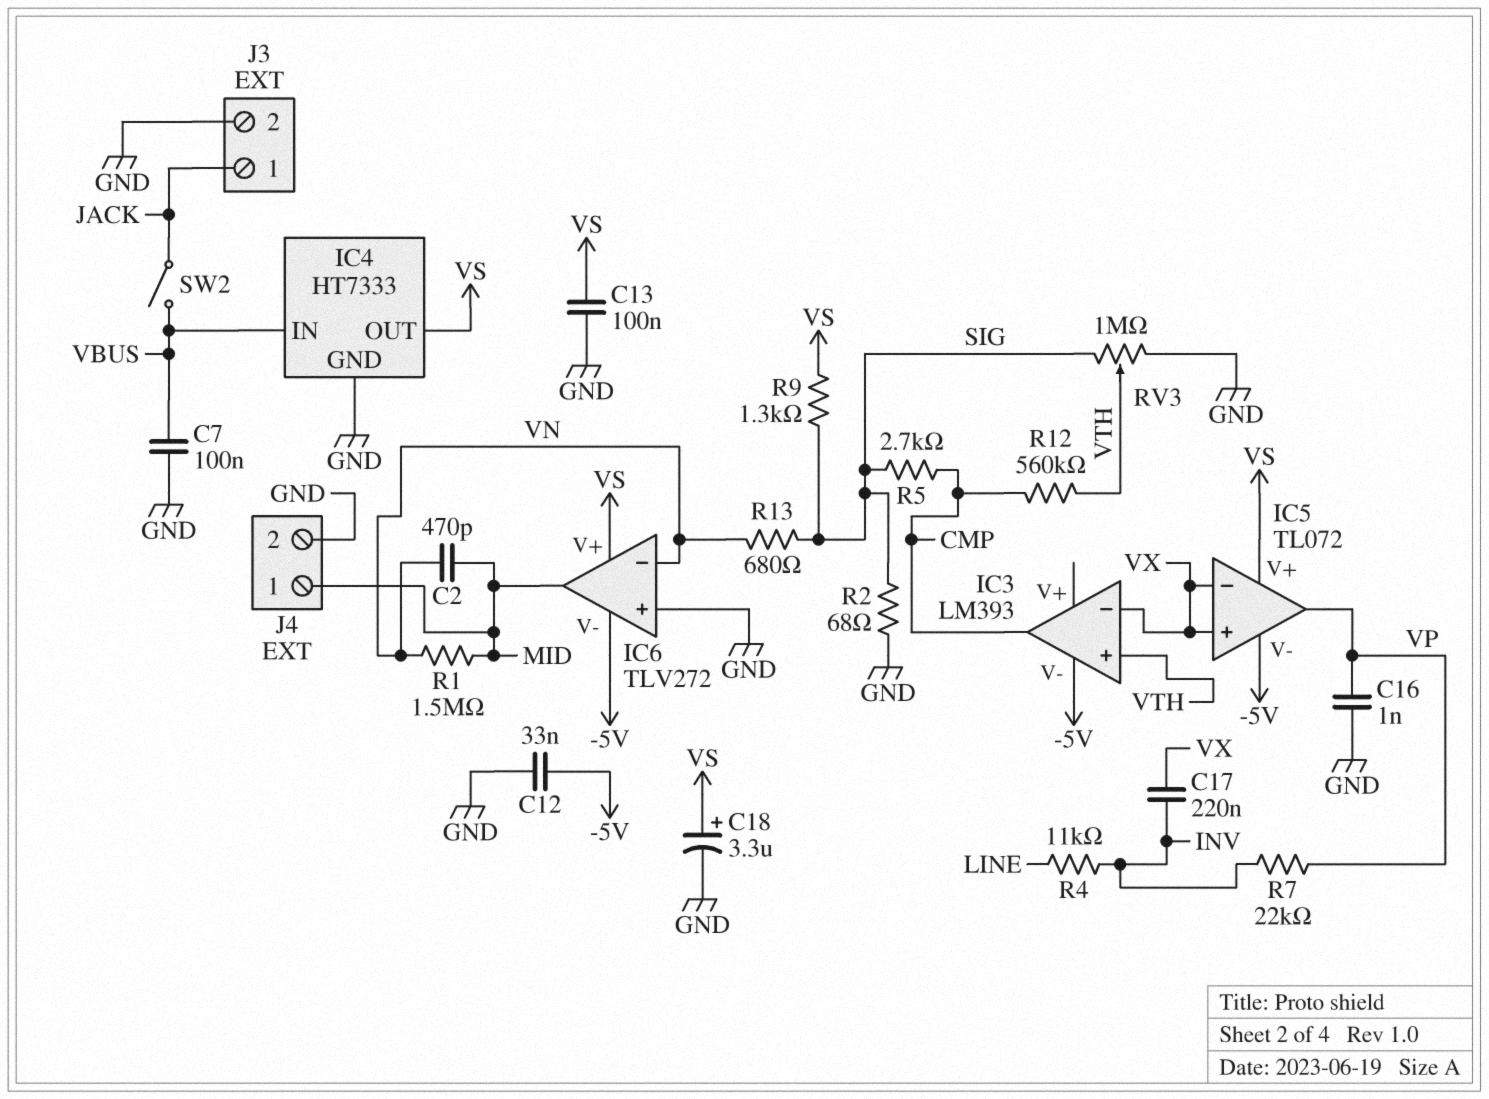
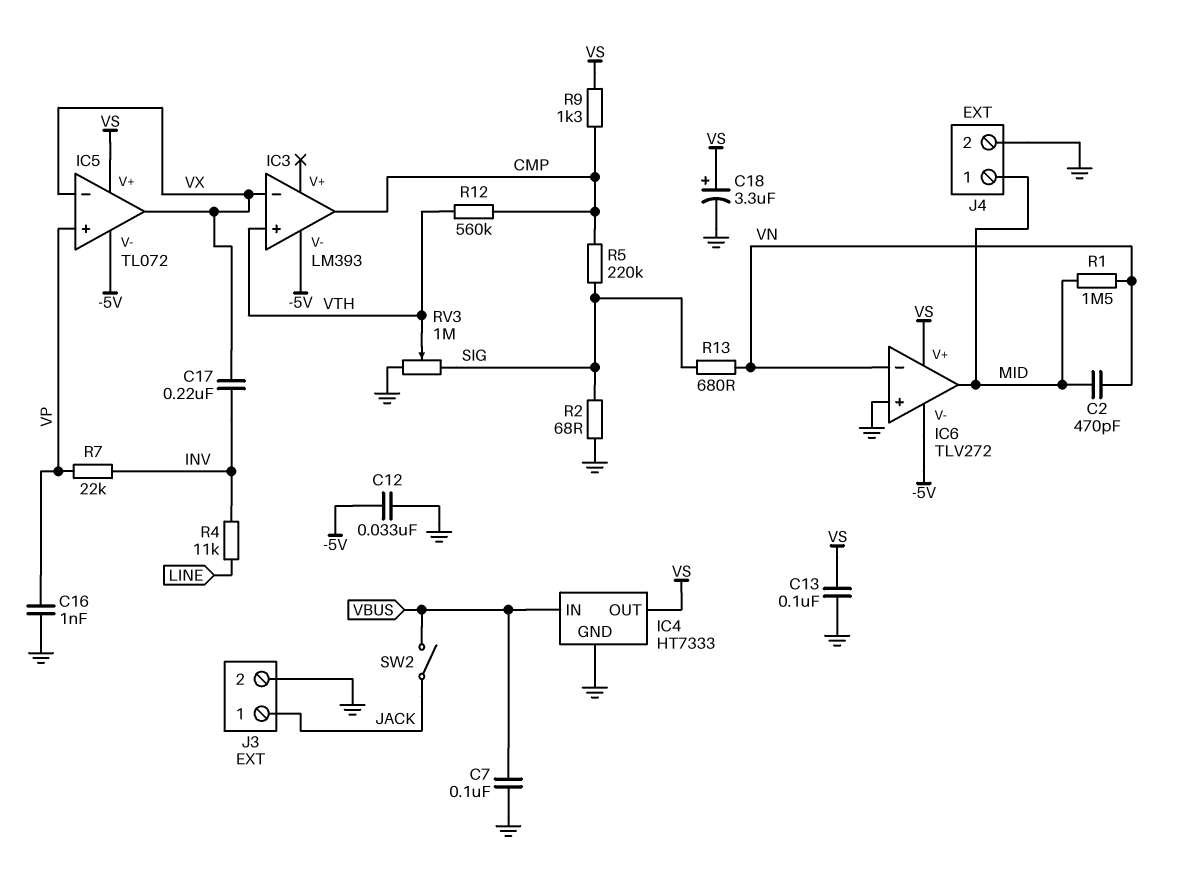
IC5 pin in+: VX -> VP
IC5 pin out: VP -> VX
R5: 2.7k (CMP, SIG) -> 220k (CMP, SIG)
R9: 1.3k (SIG, VS) -> 1.3k (CMP, VS)

